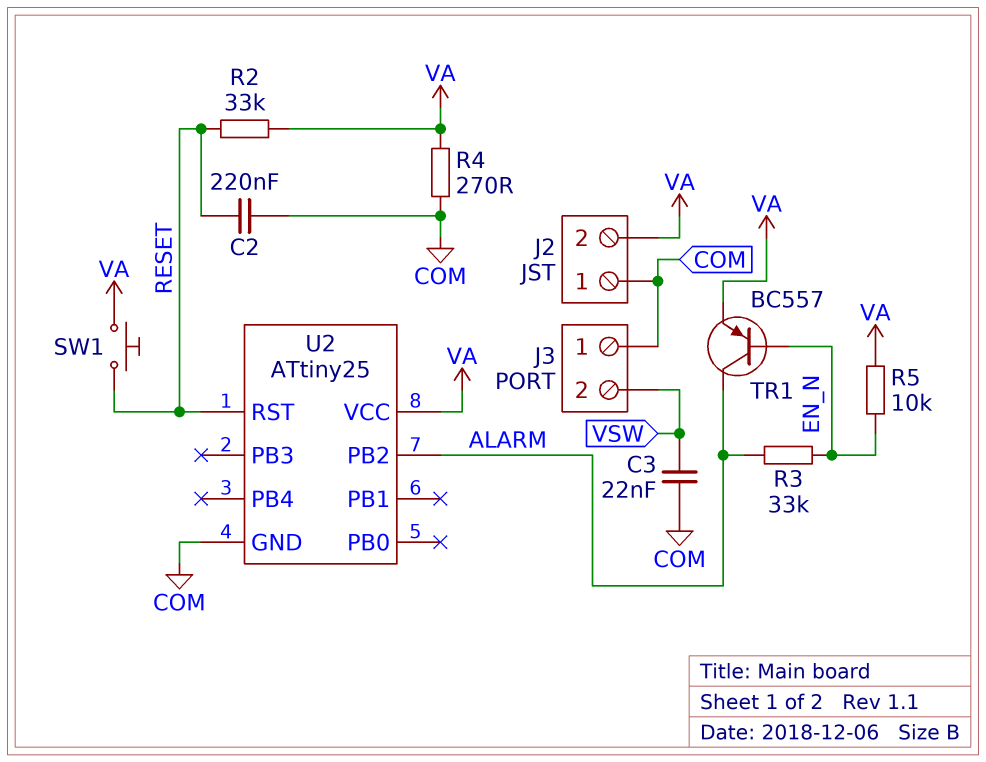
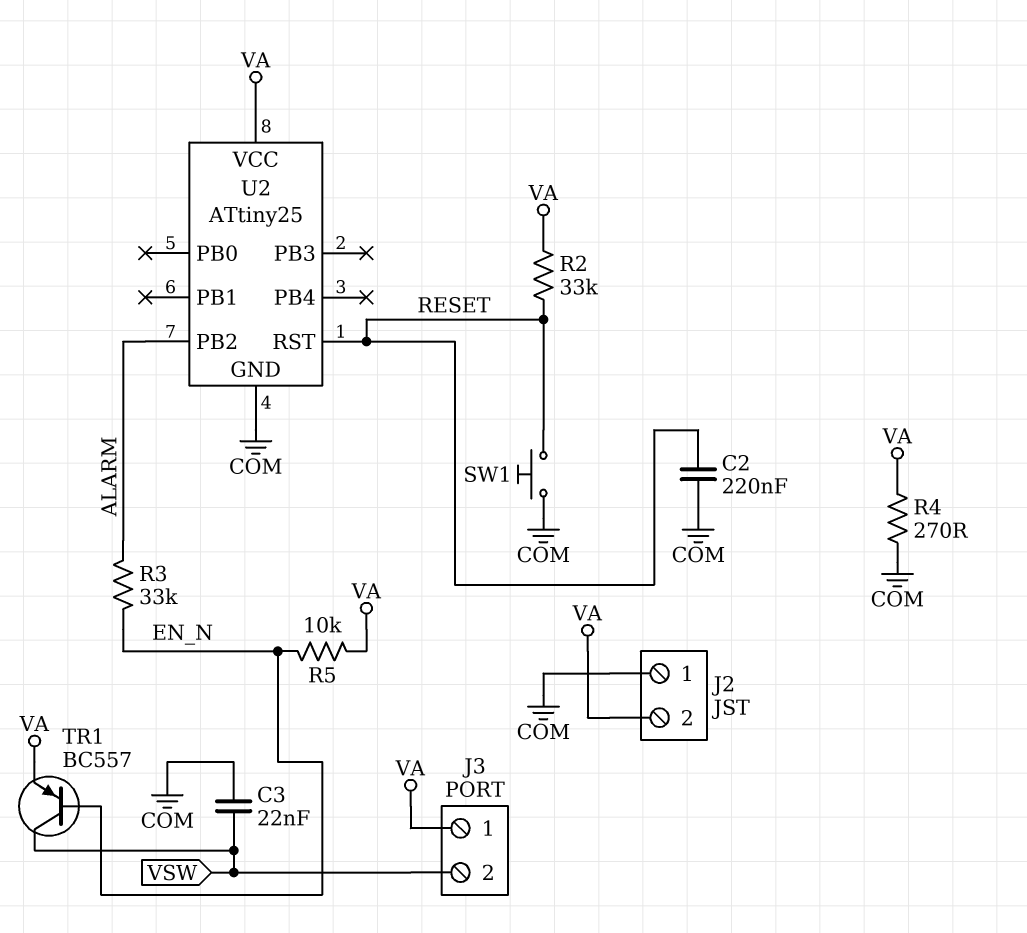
J3 pin 1: COM -> VA
SW1: button (RESET, VA) -> button (COM, RESET)
TR1: PNP BC557 (B EN_N, C ALARM, E VA) -> PNP BC557 (B EN_N, C VSW, E VA)

